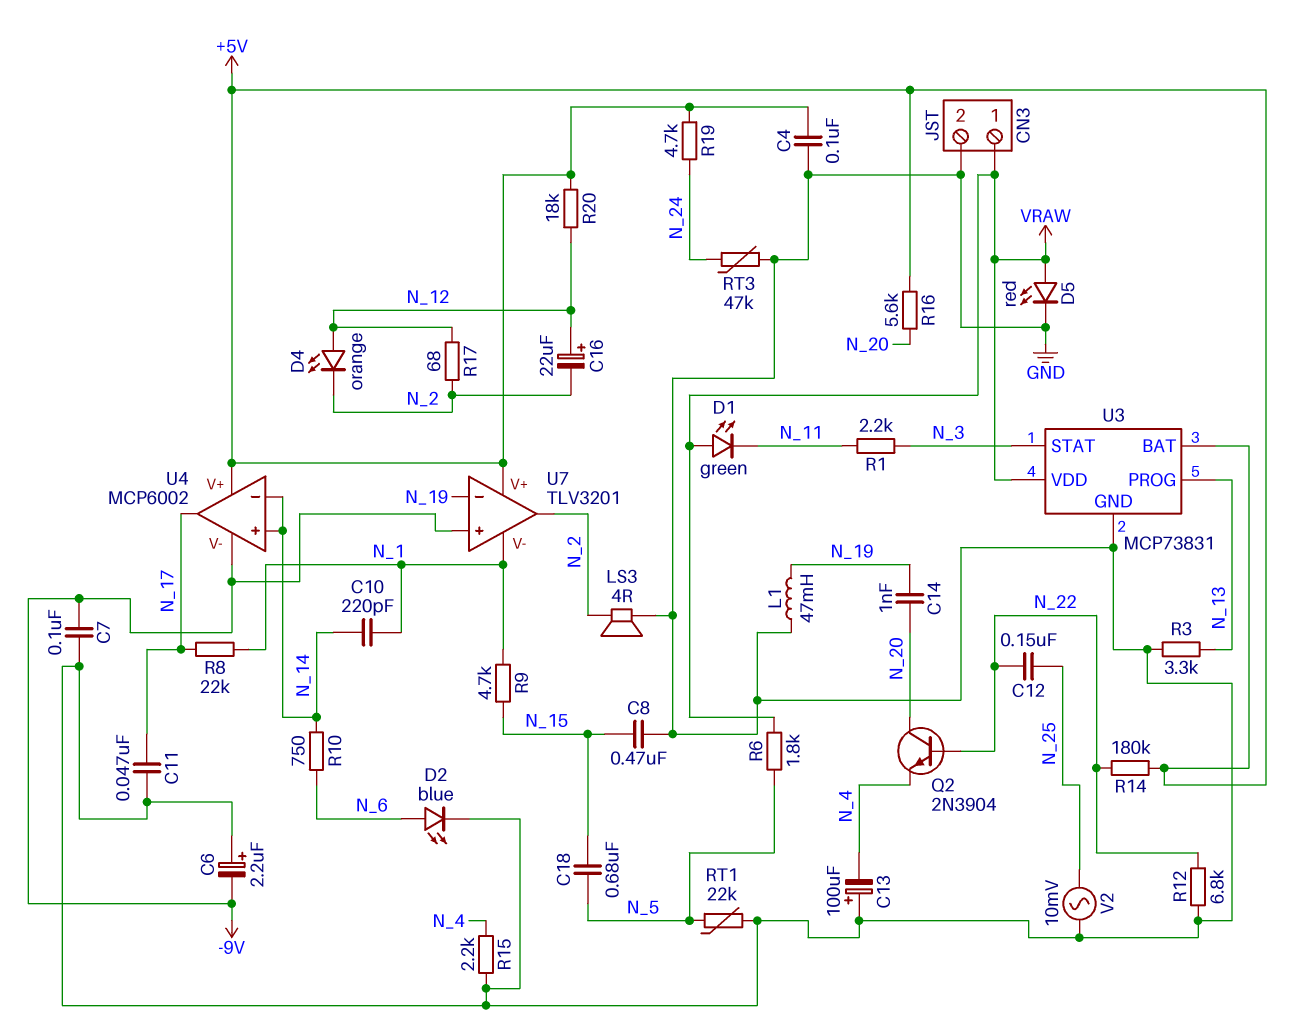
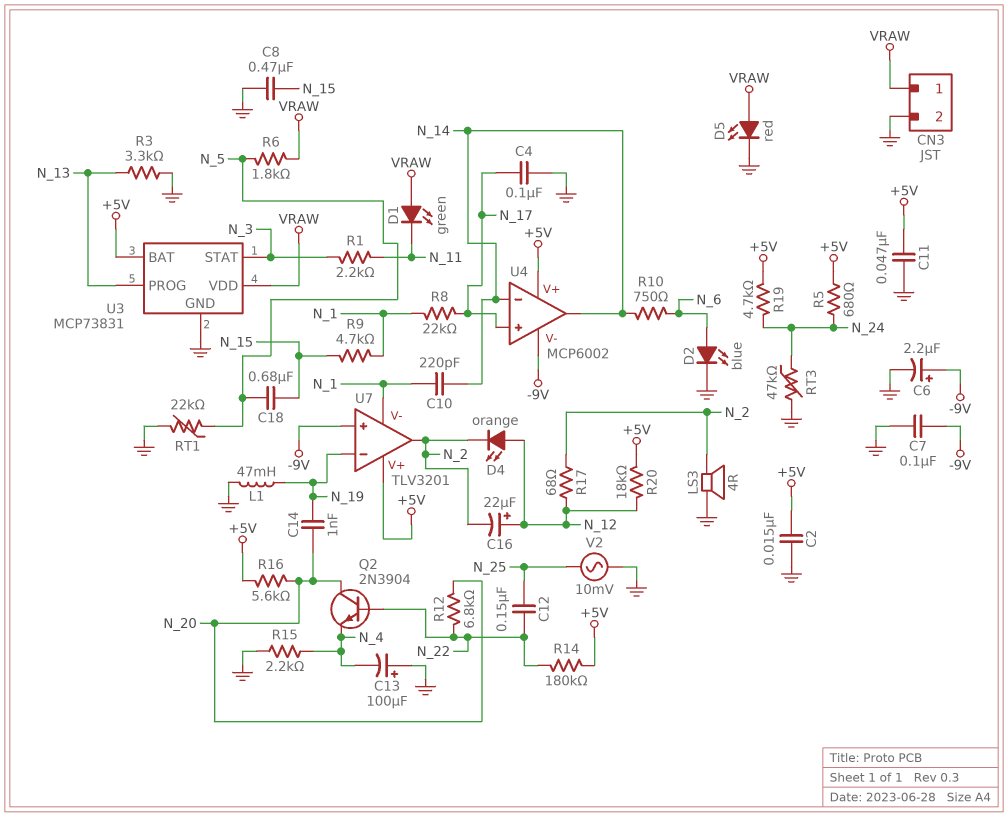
C2: none -> 15nF (+5V, GND)
C4: 100nF (+5V, GND) -> 100nF (GND, N_17)
C6: 2.2uF (plus GND, minus -9V) -> 2.2uF (plus -9V, minus GND)
C11: 47nF (GND, N_17) -> 47nF (+5V, GND)
R5: none -> 680 (+5V, N_24)
R12: 6.8k (GND, N_22) -> 6.8k (N_20, N_22)
U4 pin in+: N_14 -> N_17
U4 pin out: N_17 -> N_14

